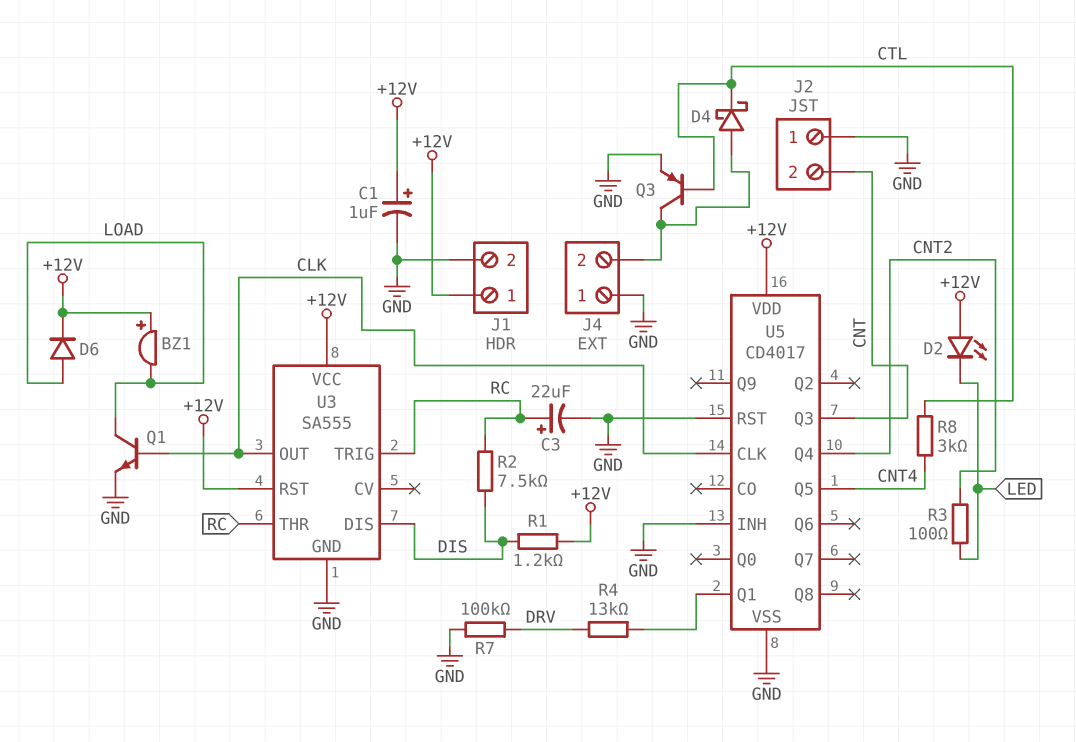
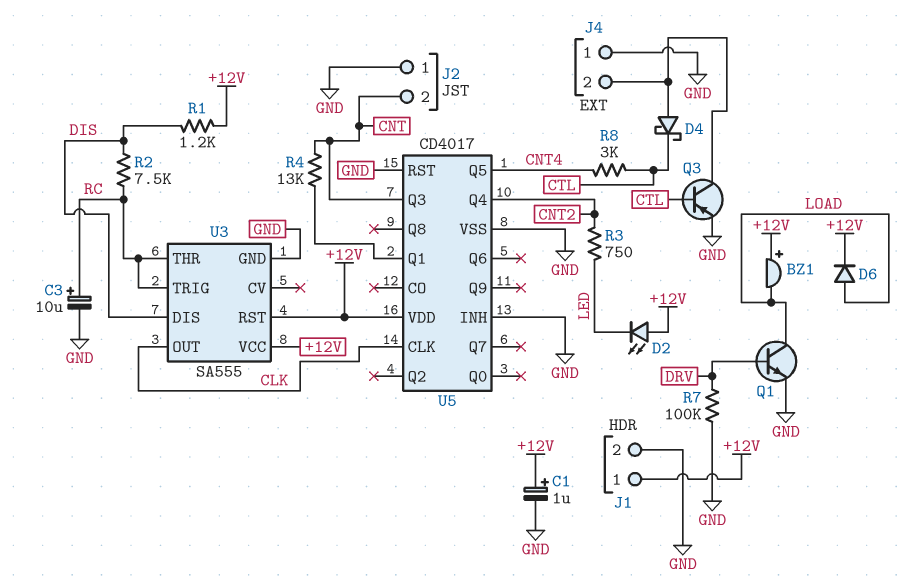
C3: 22uF (plus RC, minus GND) -> 10uF (plus RC, minus GND)
Q1: NPN (B CLK, C LOAD, E GND) -> NPN (B DRV, C LOAD, E GND)
R3: 100 (CNT2, LED) -> 750 (CNT2, LED)
R4: 13k (DRV, U5/Q1) -> 13k (CNT, U5/Q1)

